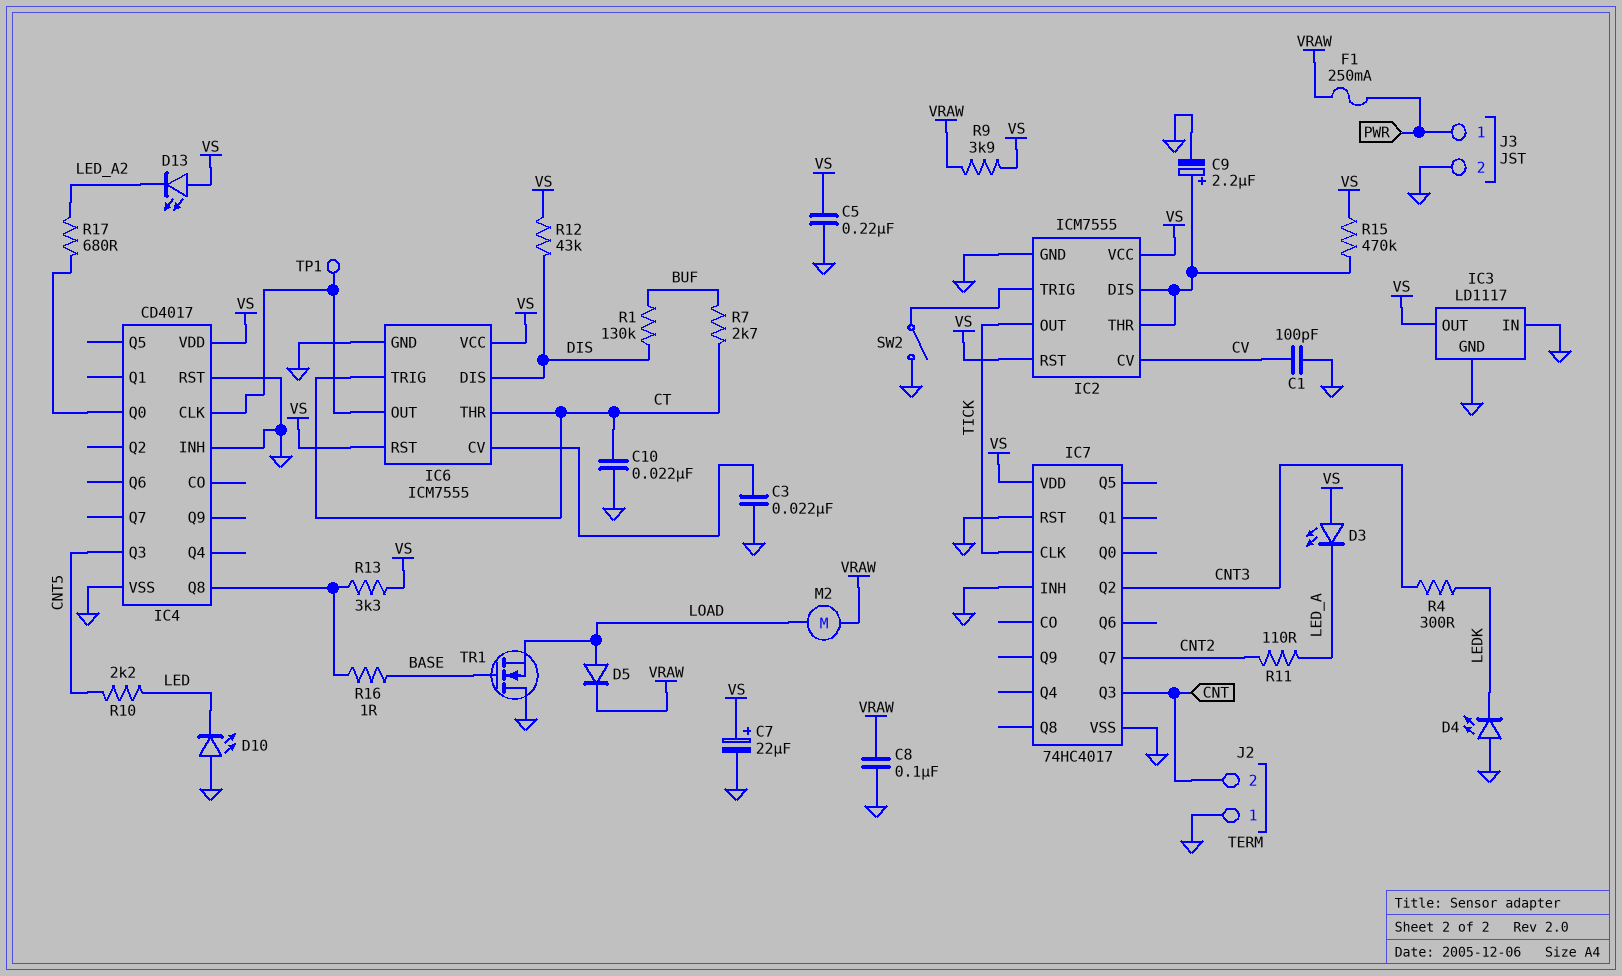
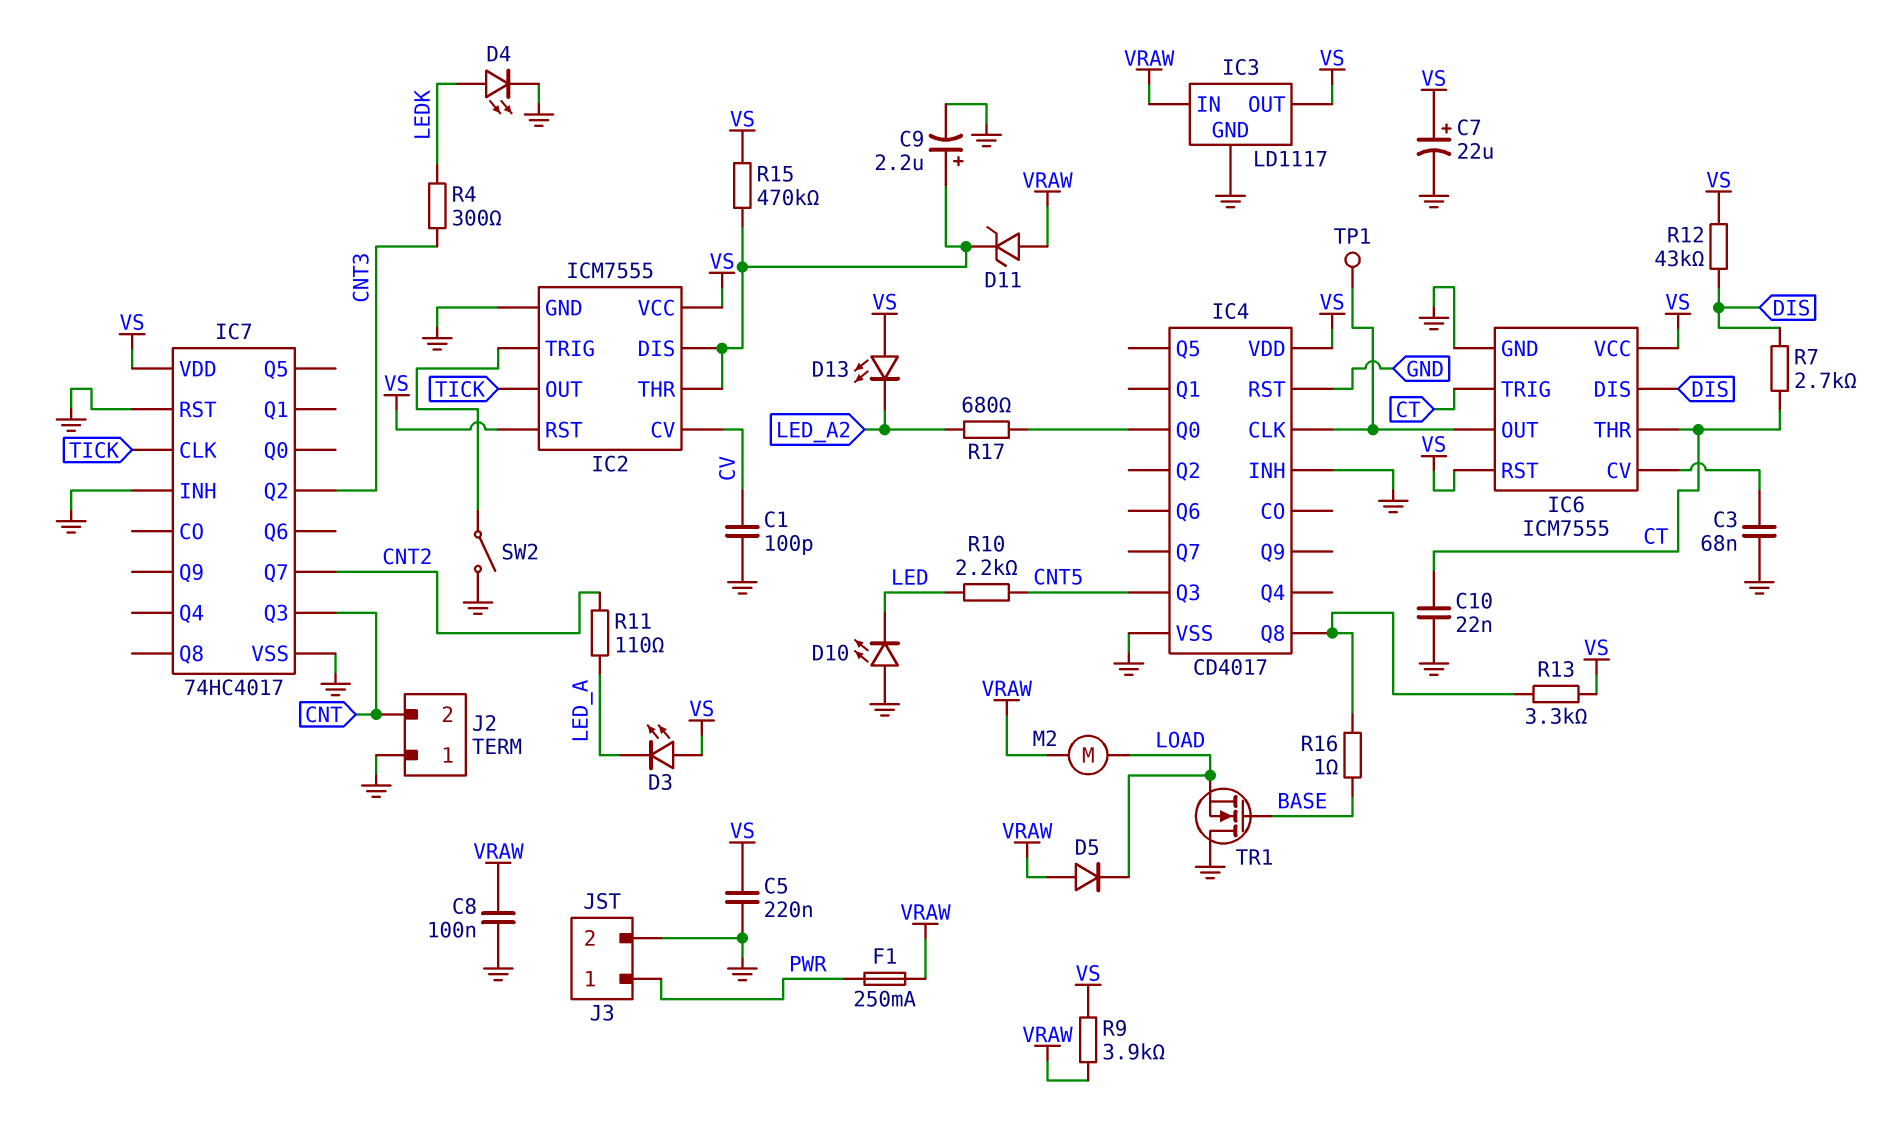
C3: 22nF (GND, IC6/CV) -> 68nF (GND, IC6/CV)
D4: LED (A GND, K LEDK) -> LED (A LEDK, K GND)
D5: diode (A LOAD, K VRAW) -> diode (A VRAW, K LOAD)
D11: none -> zener (A VRAW, K IC2/DIS)
IC3 pin IN: GND -> VRAW
R1: 130k (BUF, DIS) -> none
R7: 2.7k (BUF, CT) -> 2.7k (CT, DIS)

